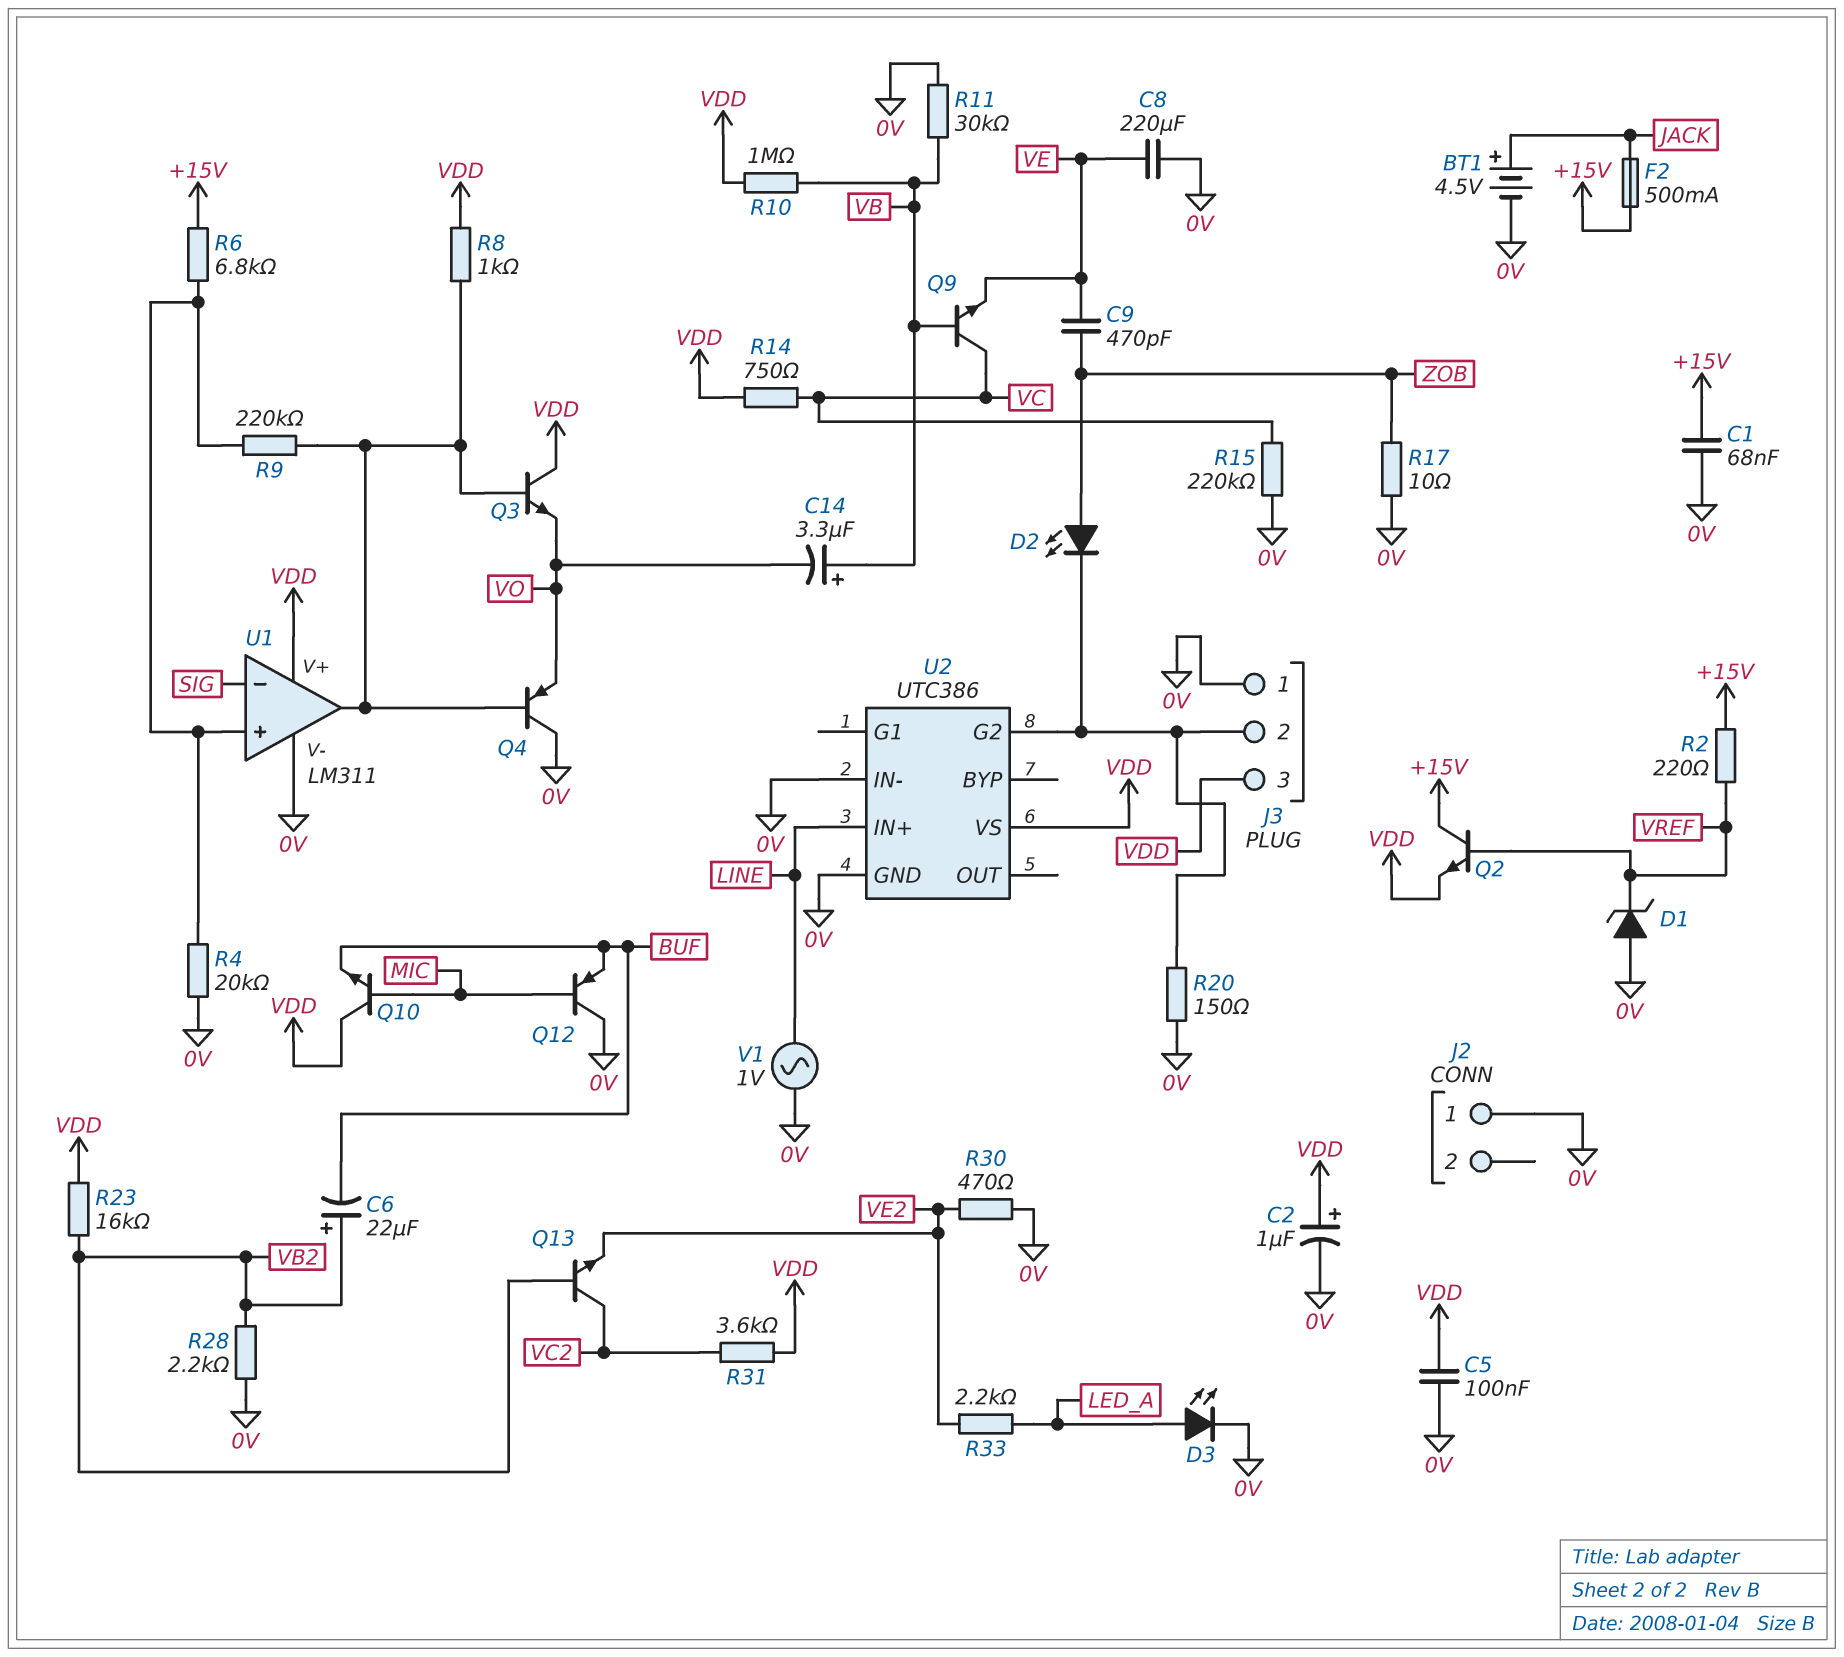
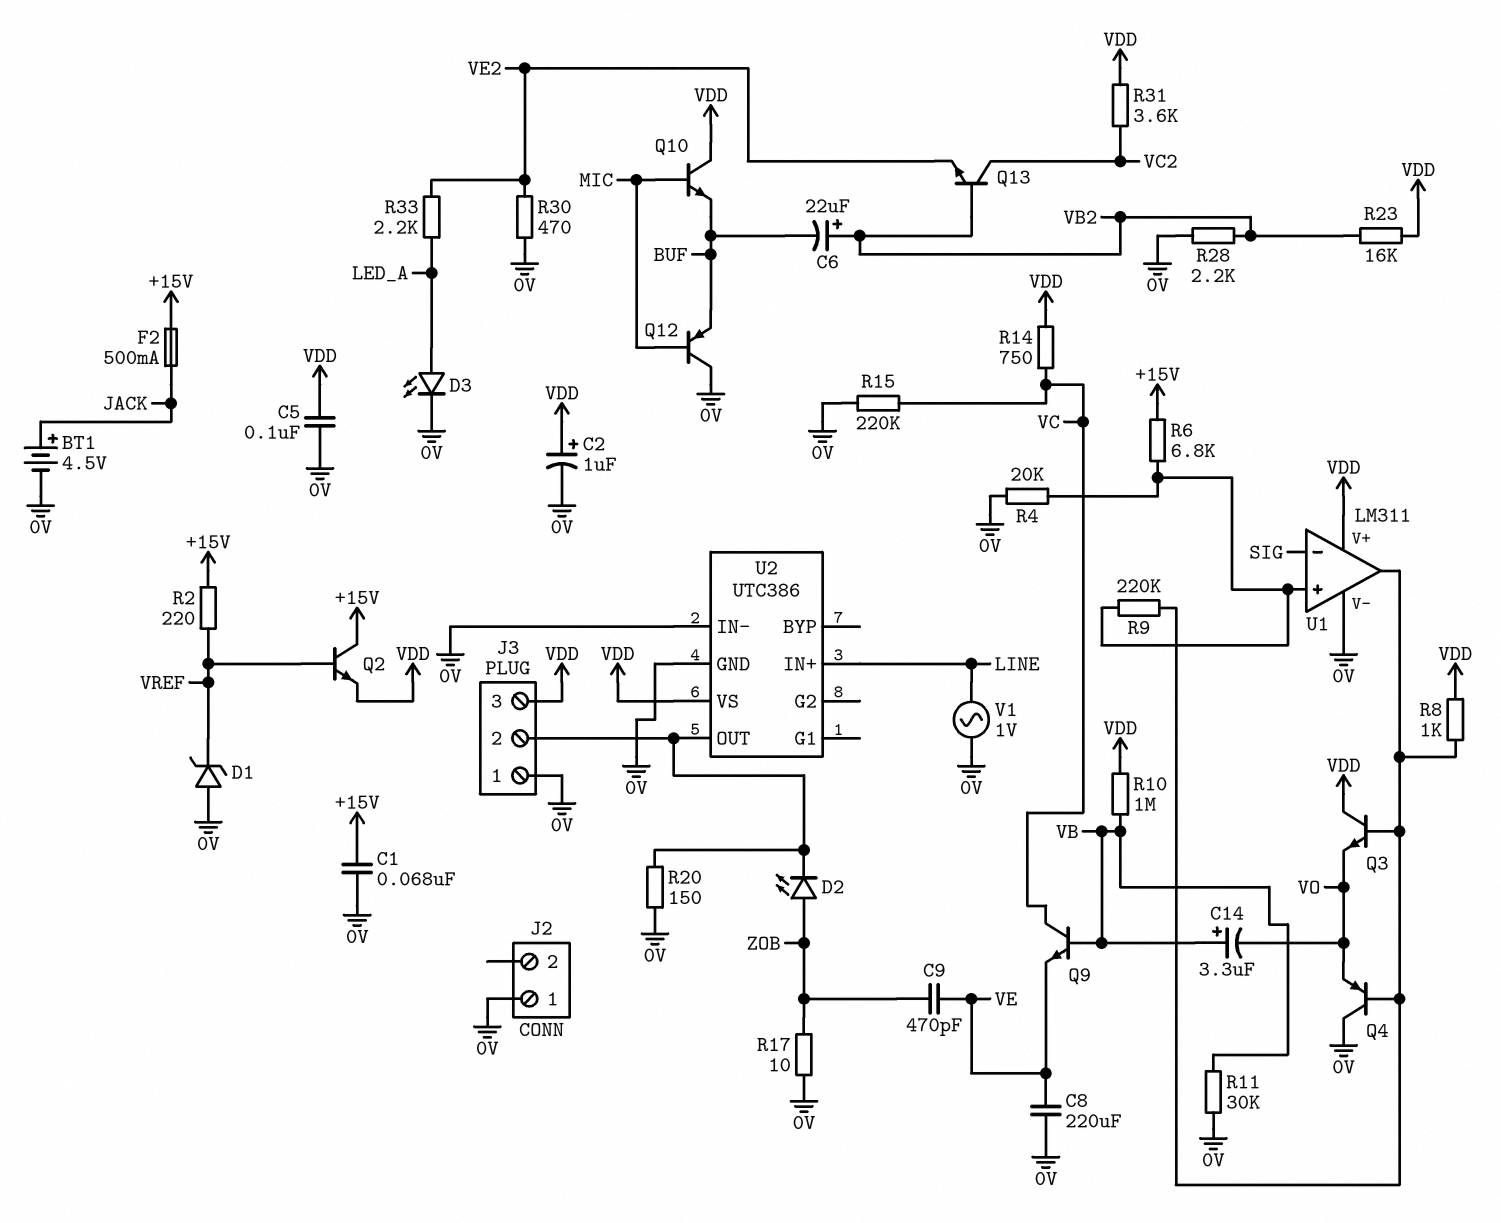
U2 pin G2: J3/2 -> none
U2 pin OUT: none -> J3/2

